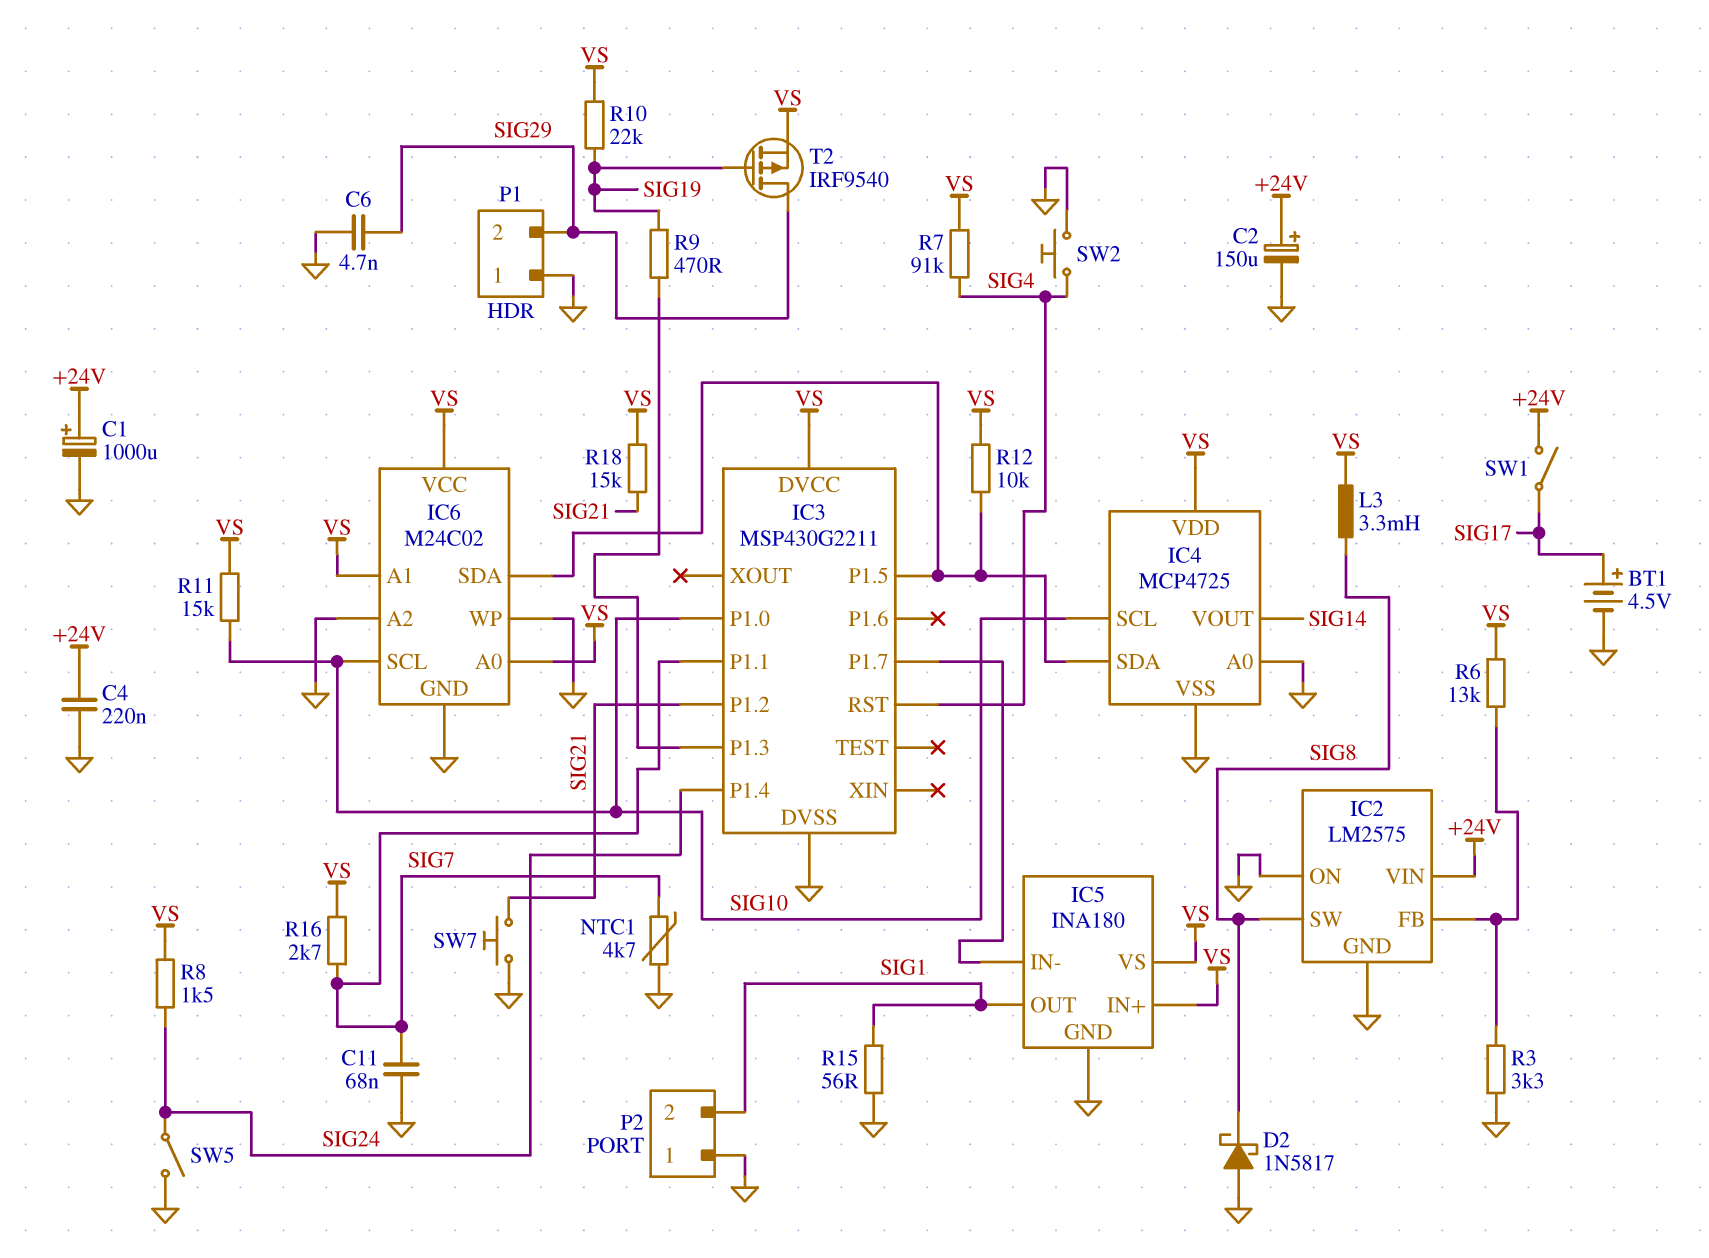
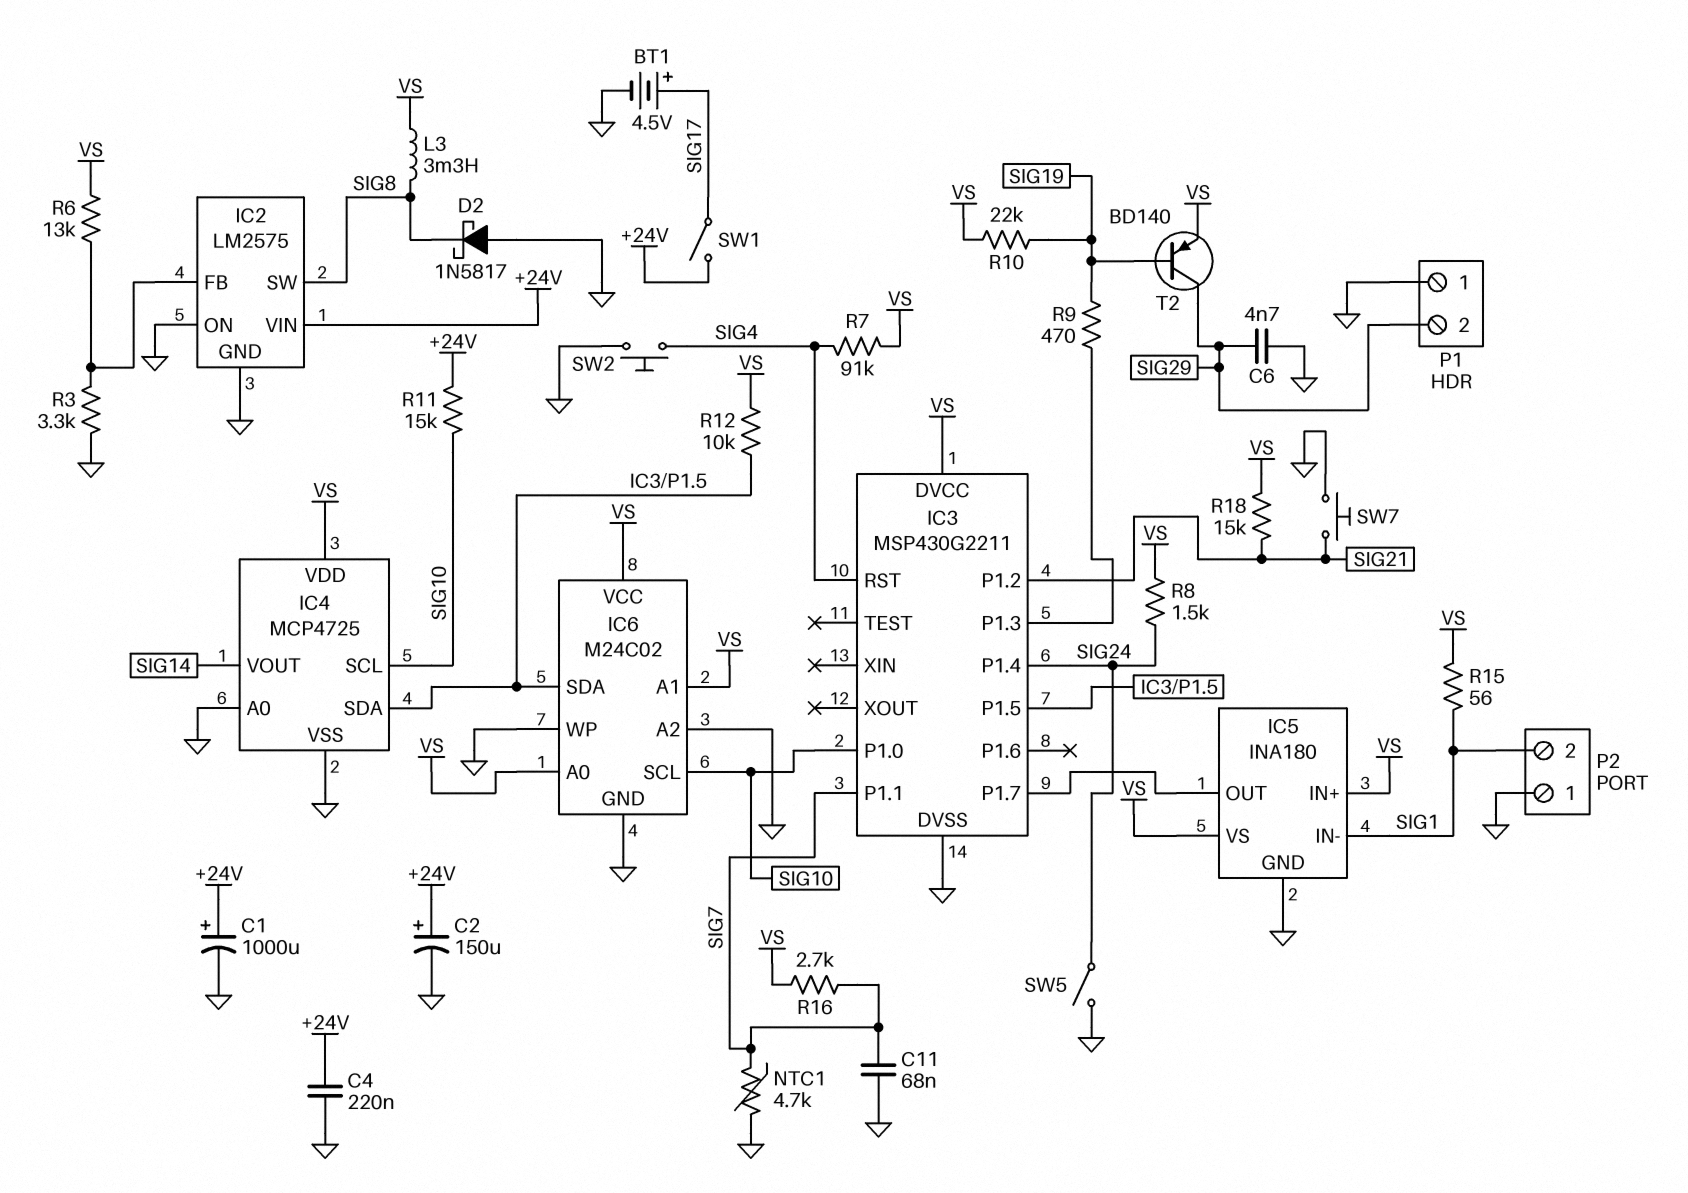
IC5 pin IN-: IC3/P1.7 -> SIG1
IC5 pin OUT: SIG1 -> IC3/P1.7
R11: 15k (SIG10, VS) -> 15k (+24V, SIG10)
R15: 56 (GND, SIG1) -> 56 (SIG1, VS)
T2: PMOS IRF9540 (G SIG19, D SIG29, S VS) -> PNP BD140 (B SIG19, C SIG29, E VS)

